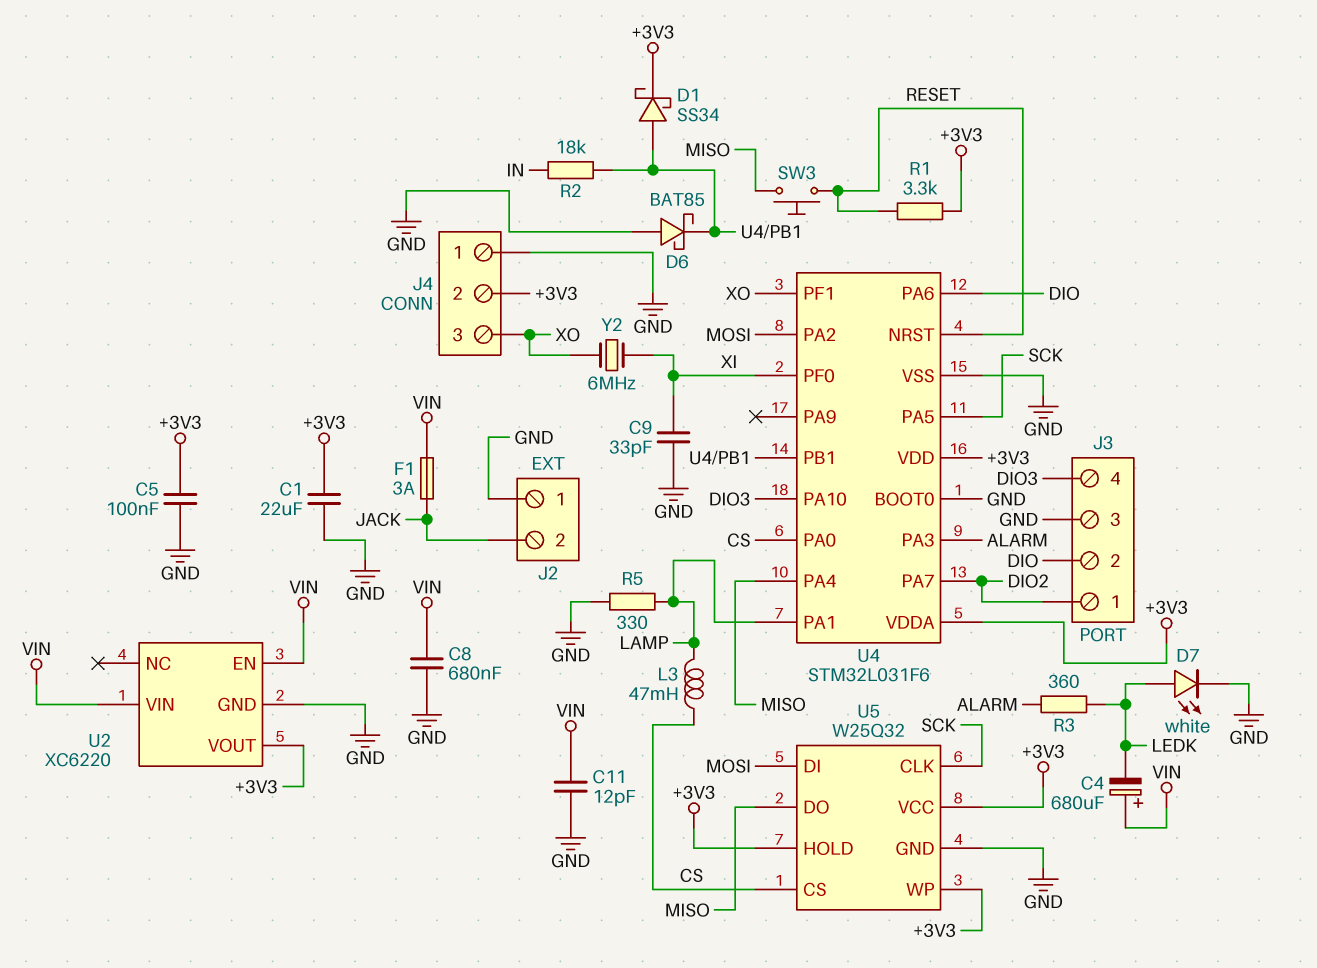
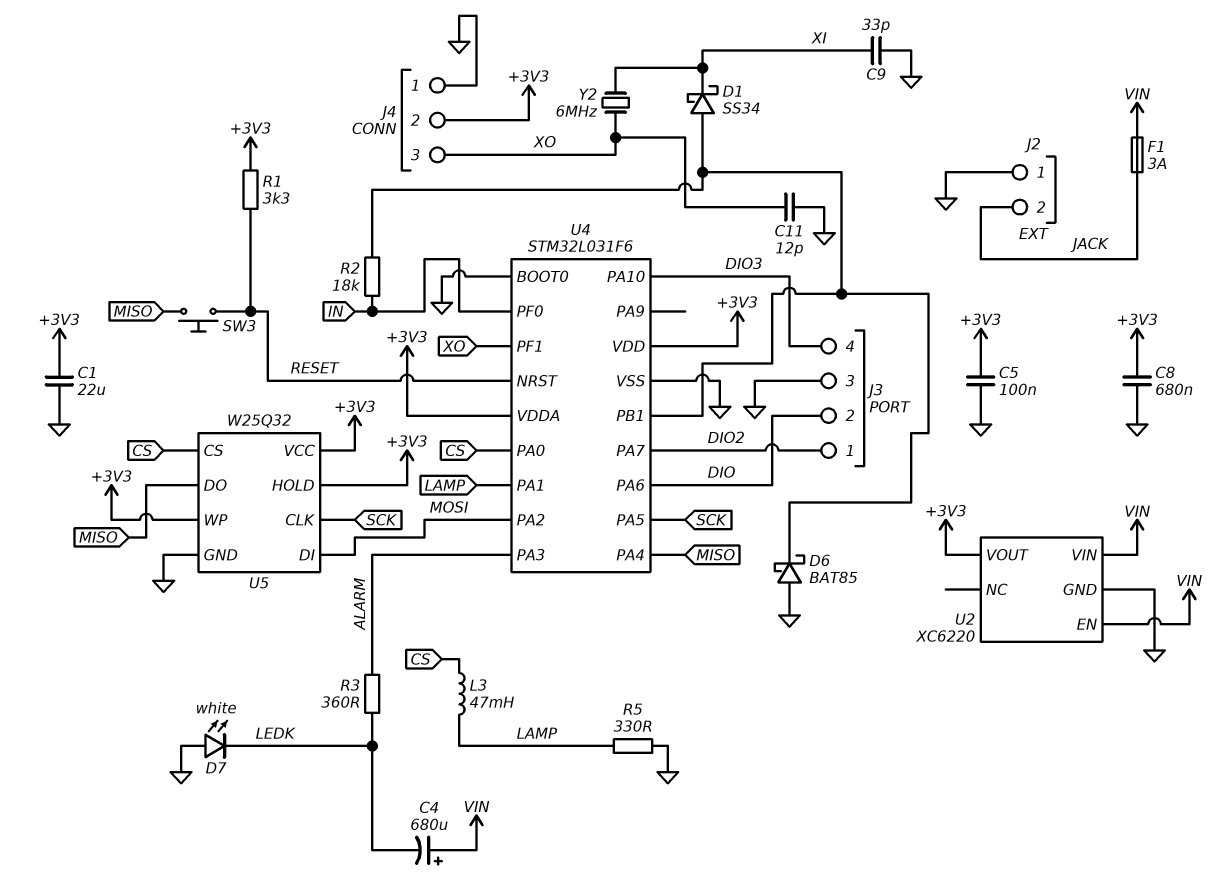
C8: 680nF (GND, VIN) -> 680nF (+3V3, GND)
C11: 12pF (GND, VIN) -> 12pF (GND, XO)
D1: schottky SS34 (A U4/PB1, K +3V3) -> schottky SS34 (A U4/PB1, K XI)
D7: LED white (A LEDK, K GND) -> LED white (A GND, K LEDK)
U4 pin PF0: XI -> IN

